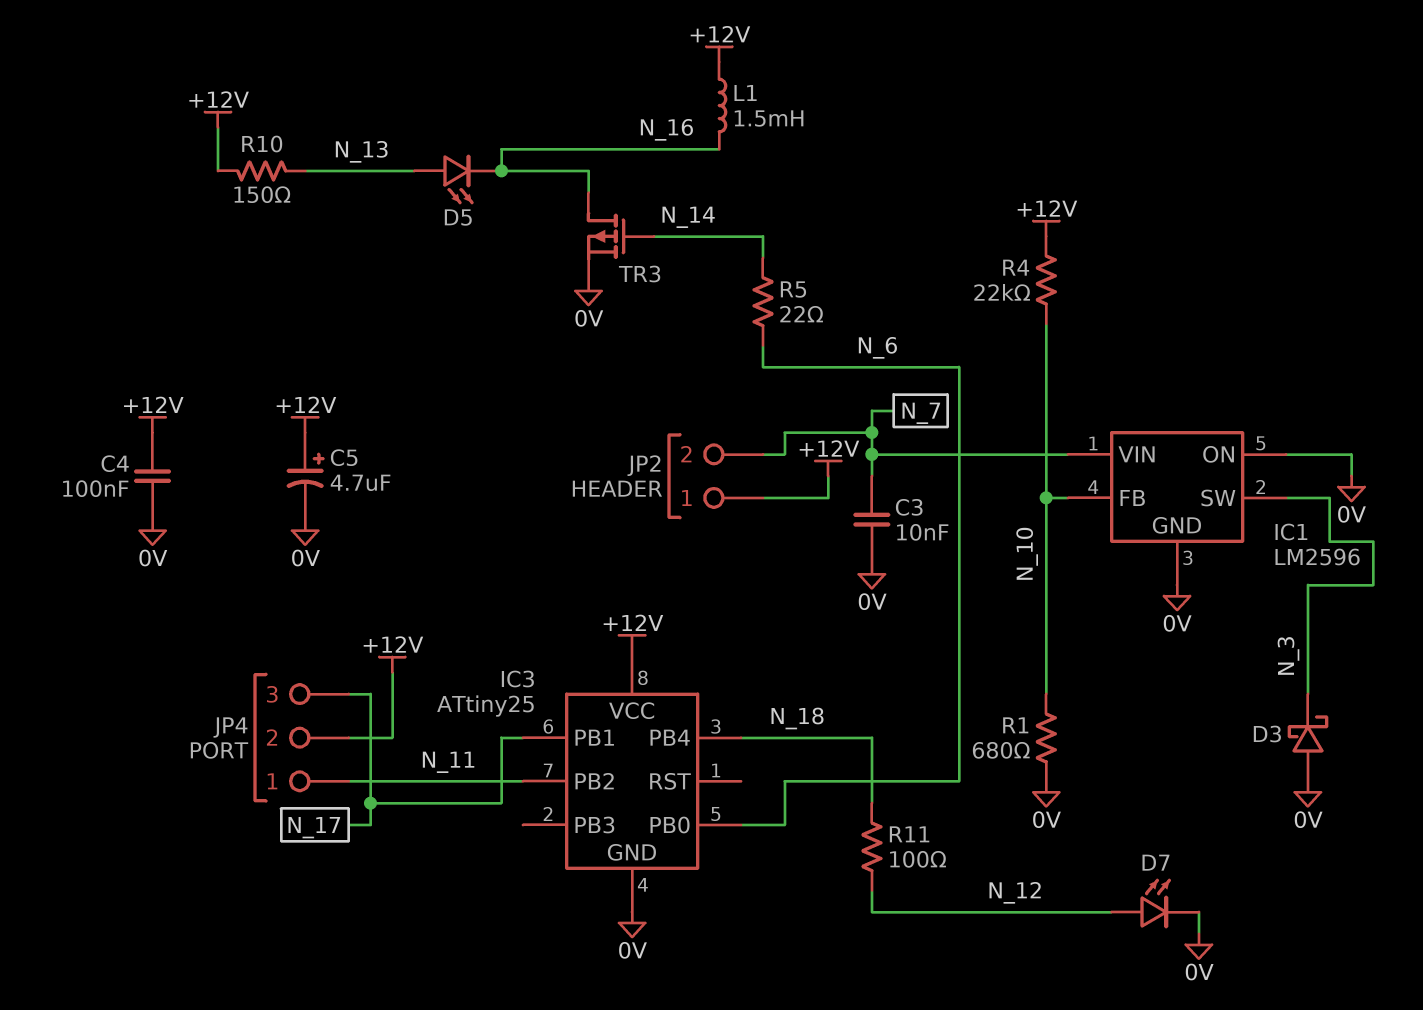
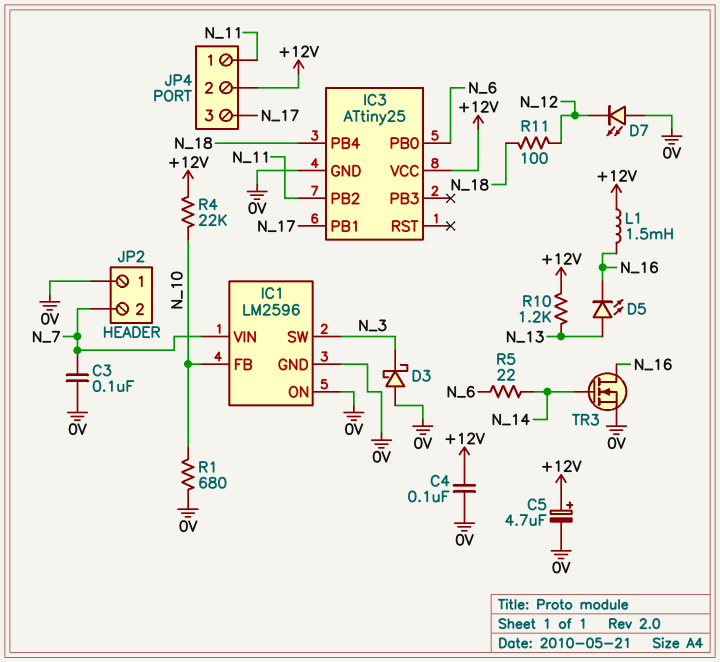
C3: 10nF (0V, N_7) -> 100nF (0V, N_7)
D7: LED (A N_12, K 0V) -> LED (A 0V, K N_12)
JP2 pin 1: +12V -> 0V
R10: 150 (+12V, N_13) -> 1.2k (+12V, N_13)
TR3: PMOS (G N_14, D N_16, S 0V) -> NMOS (G N_14, D N_16, S 0V)

